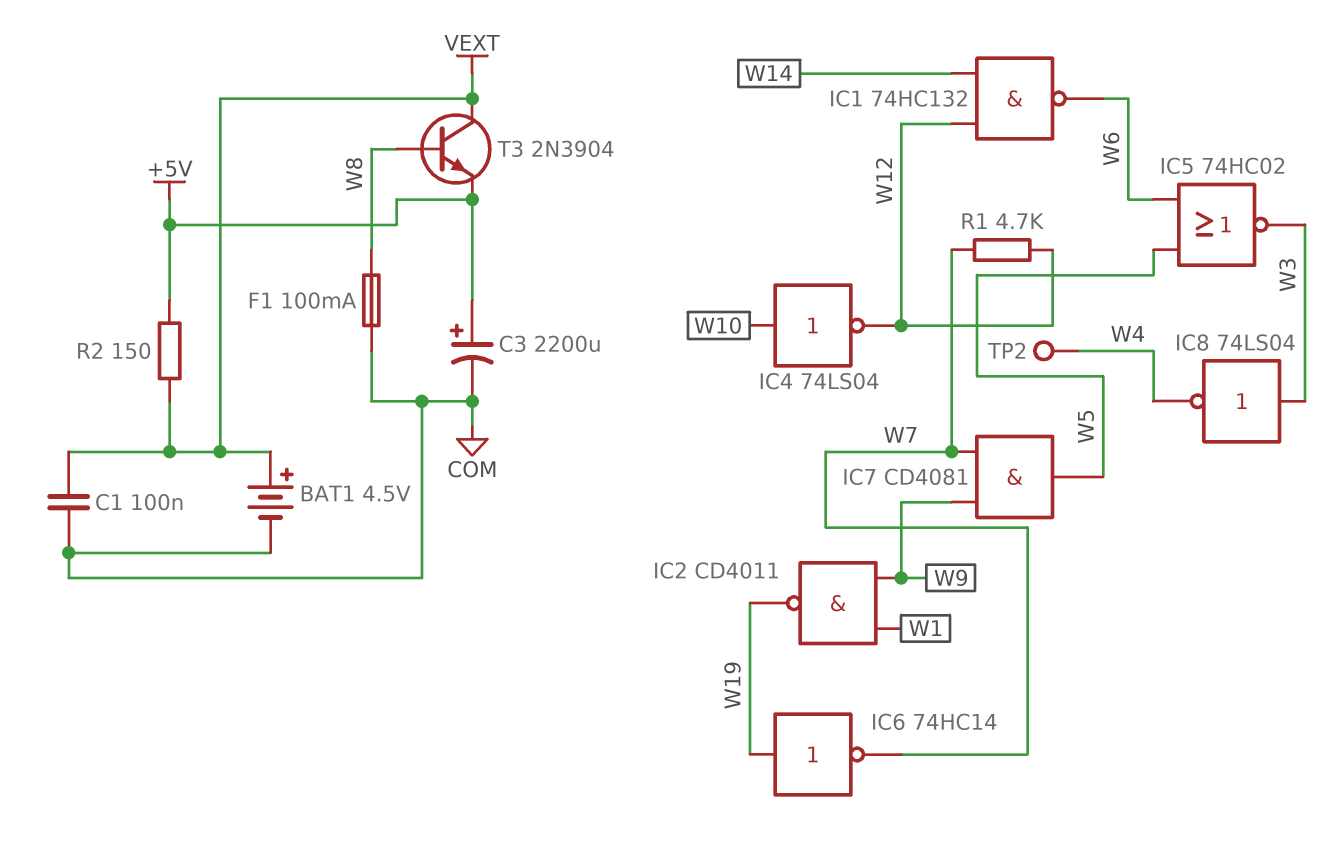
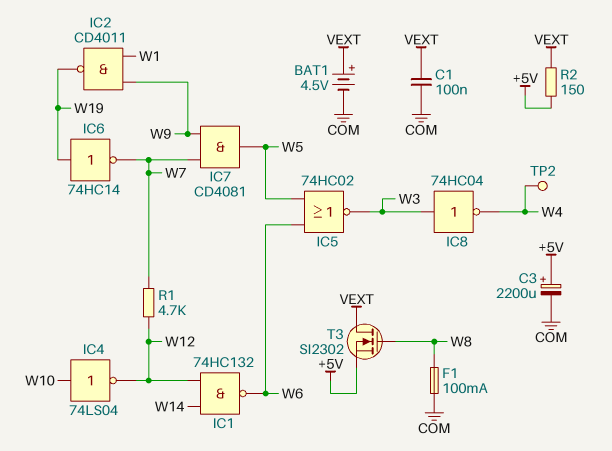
IC8: NOT 74LS04 (in W3, out W4) -> NOT 74HC04 (in W3, out W4)
T3: NPN 2N3904 (B W8, C VEXT, E +5V) -> NMOS SI2302 (G W8, D VEXT, S +5V)

